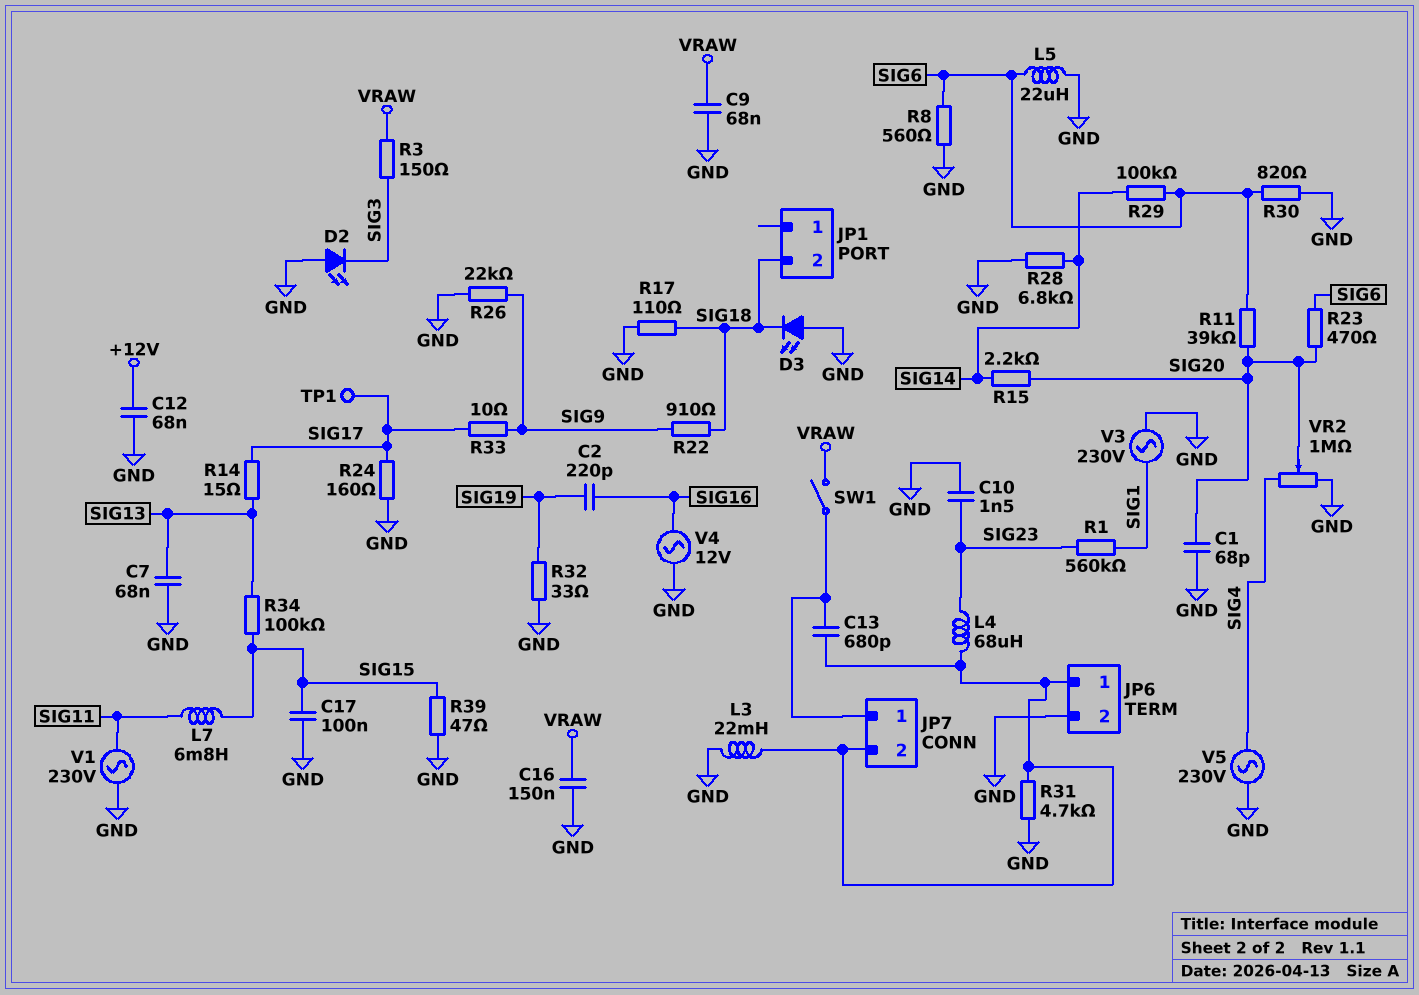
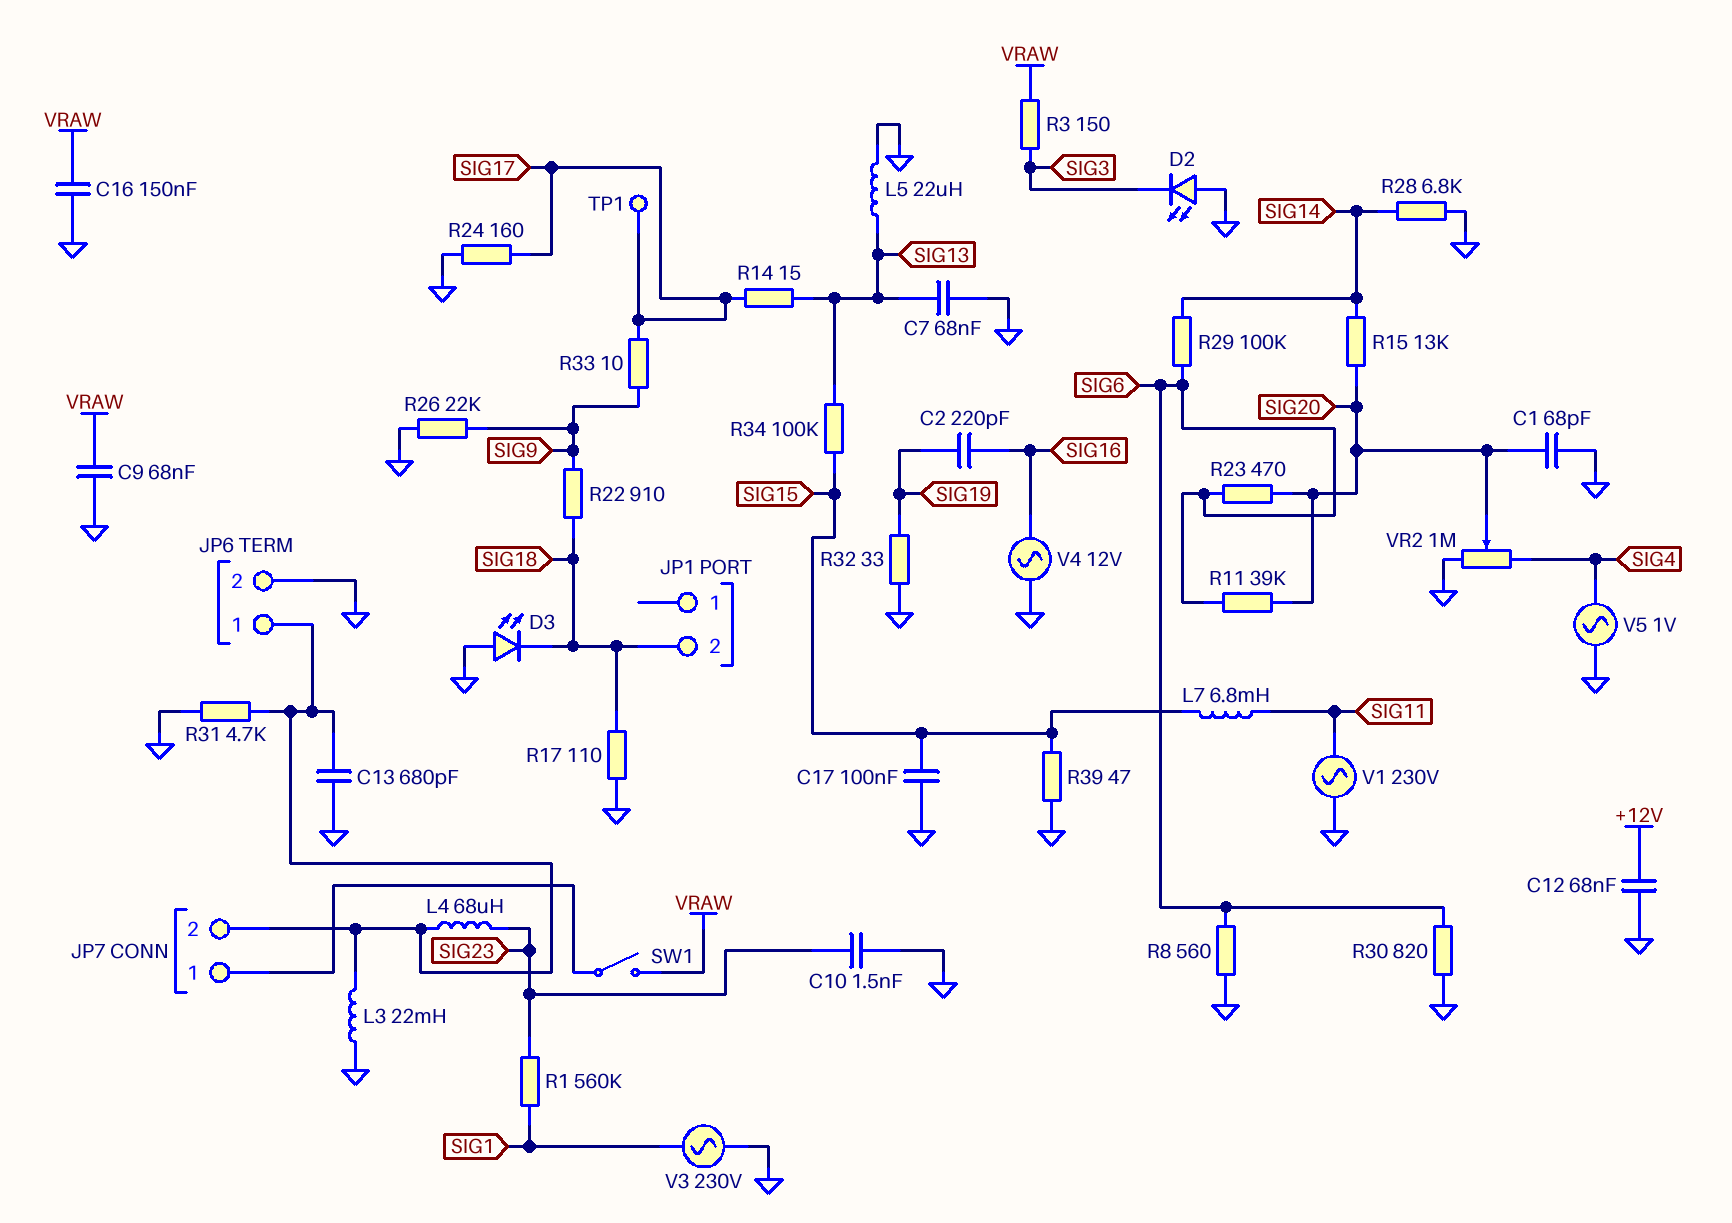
C13: 680pF (JP6/1, JP7/1) -> 680pF (GND, JP6/1)
L5: 22uH (GND, SIG6) -> 22uH (GND, SIG13)
R15: 2.2k (SIG14, SIG20) -> 13k (SIG14, SIG20)
V5: AC 230V (GND, SIG4) -> AC 1V (GND, SIG4)

